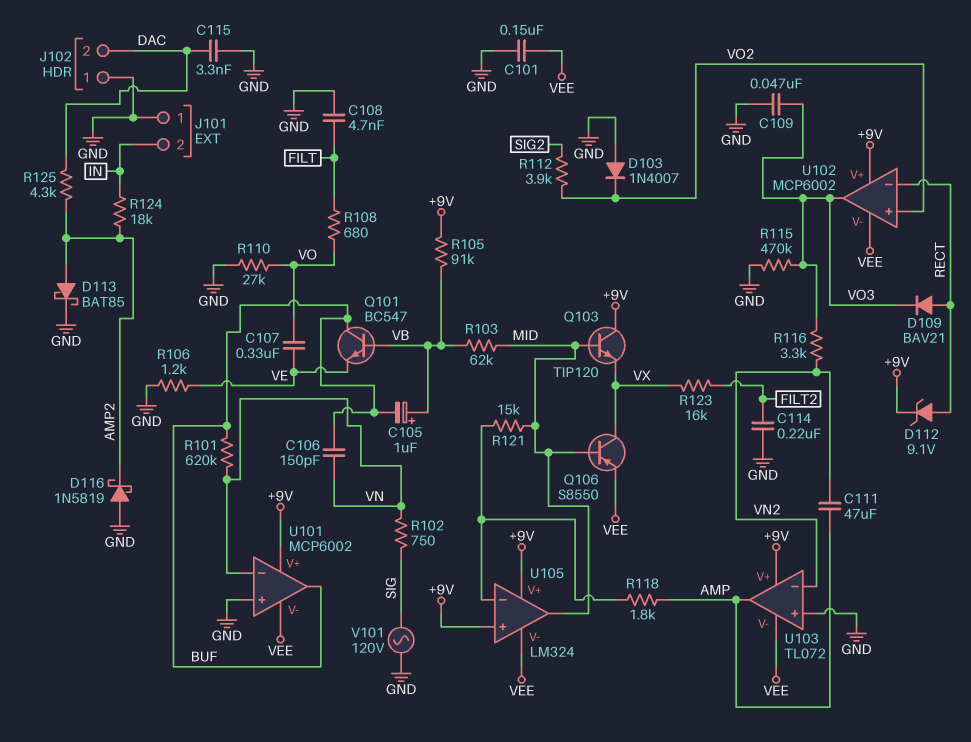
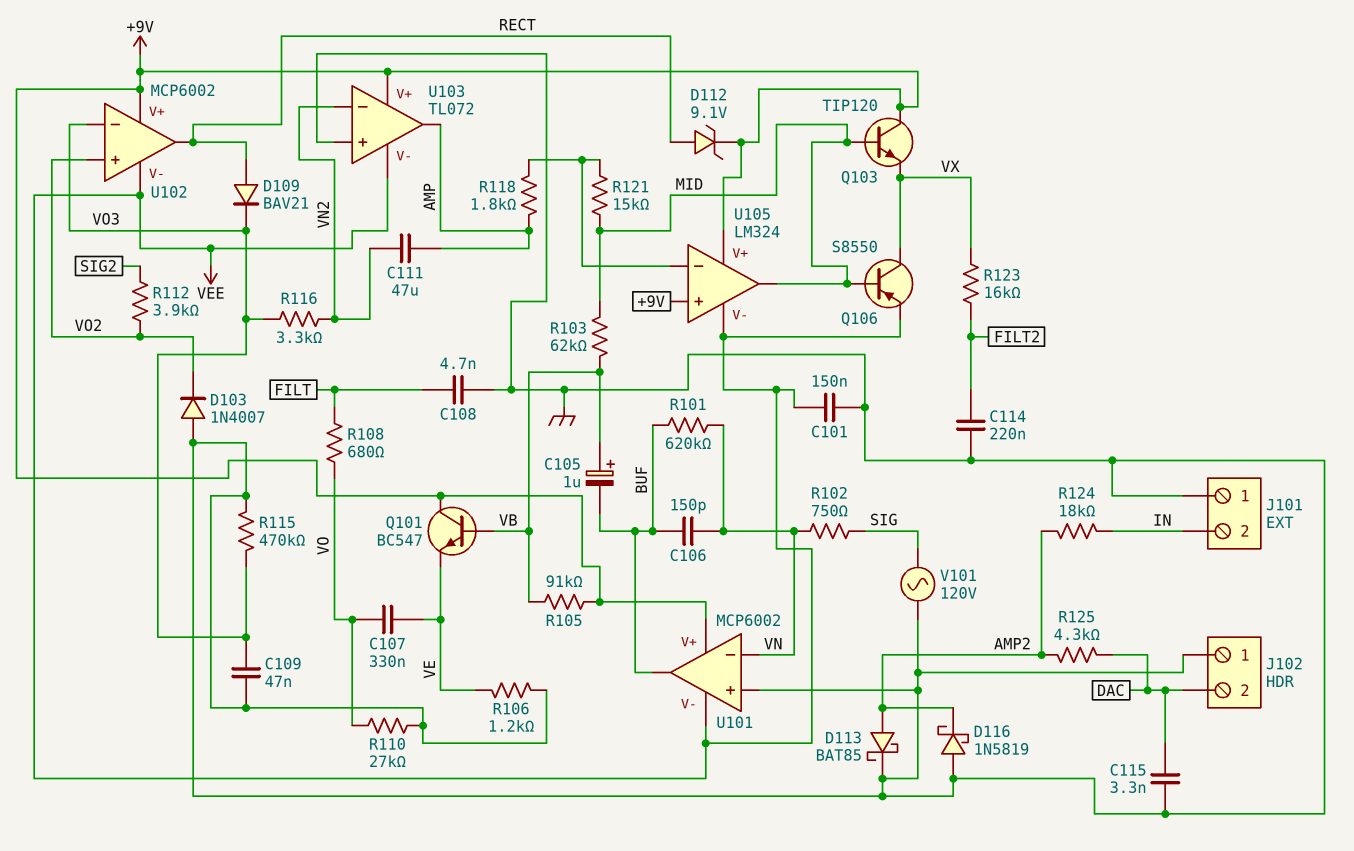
Q101: NPN BC547 (B VB, C BUF, E VE) -> NPN BC547 (B VB, C +9V, E VE)
U102 pin in-: RECT -> VO3
U102 pin out: VO3 -> RECT

